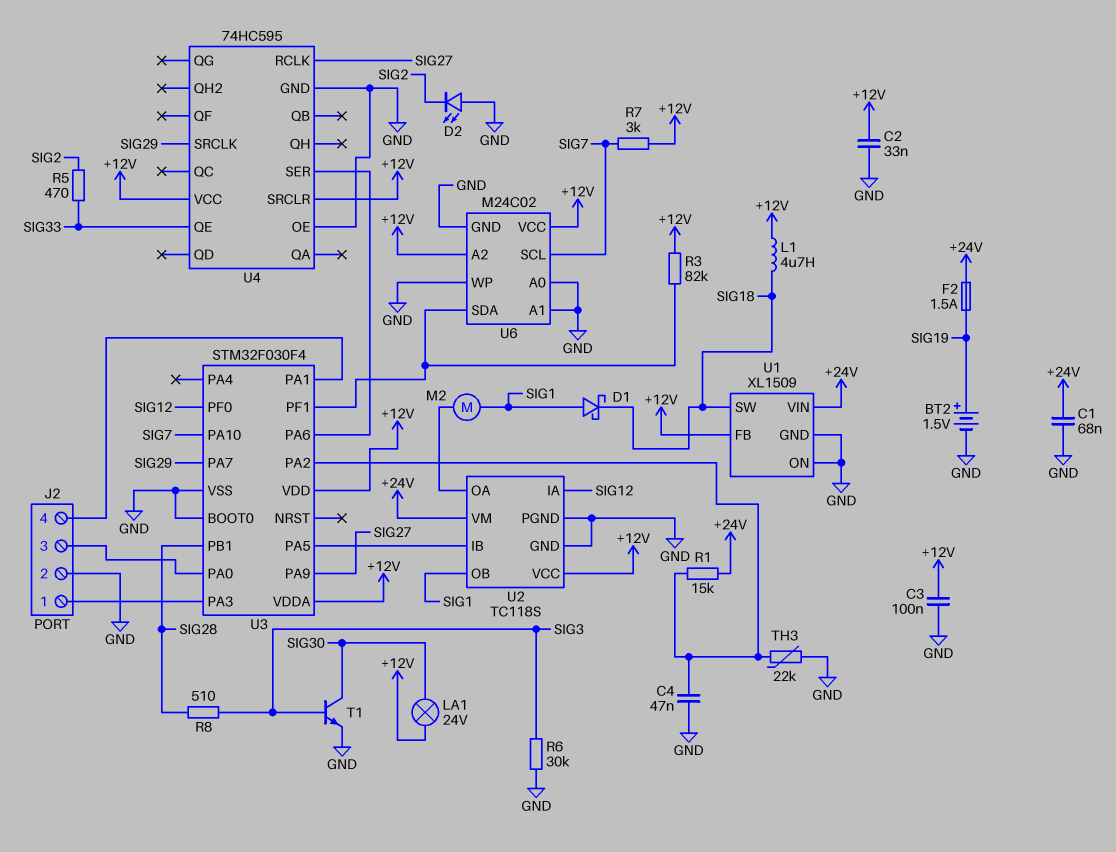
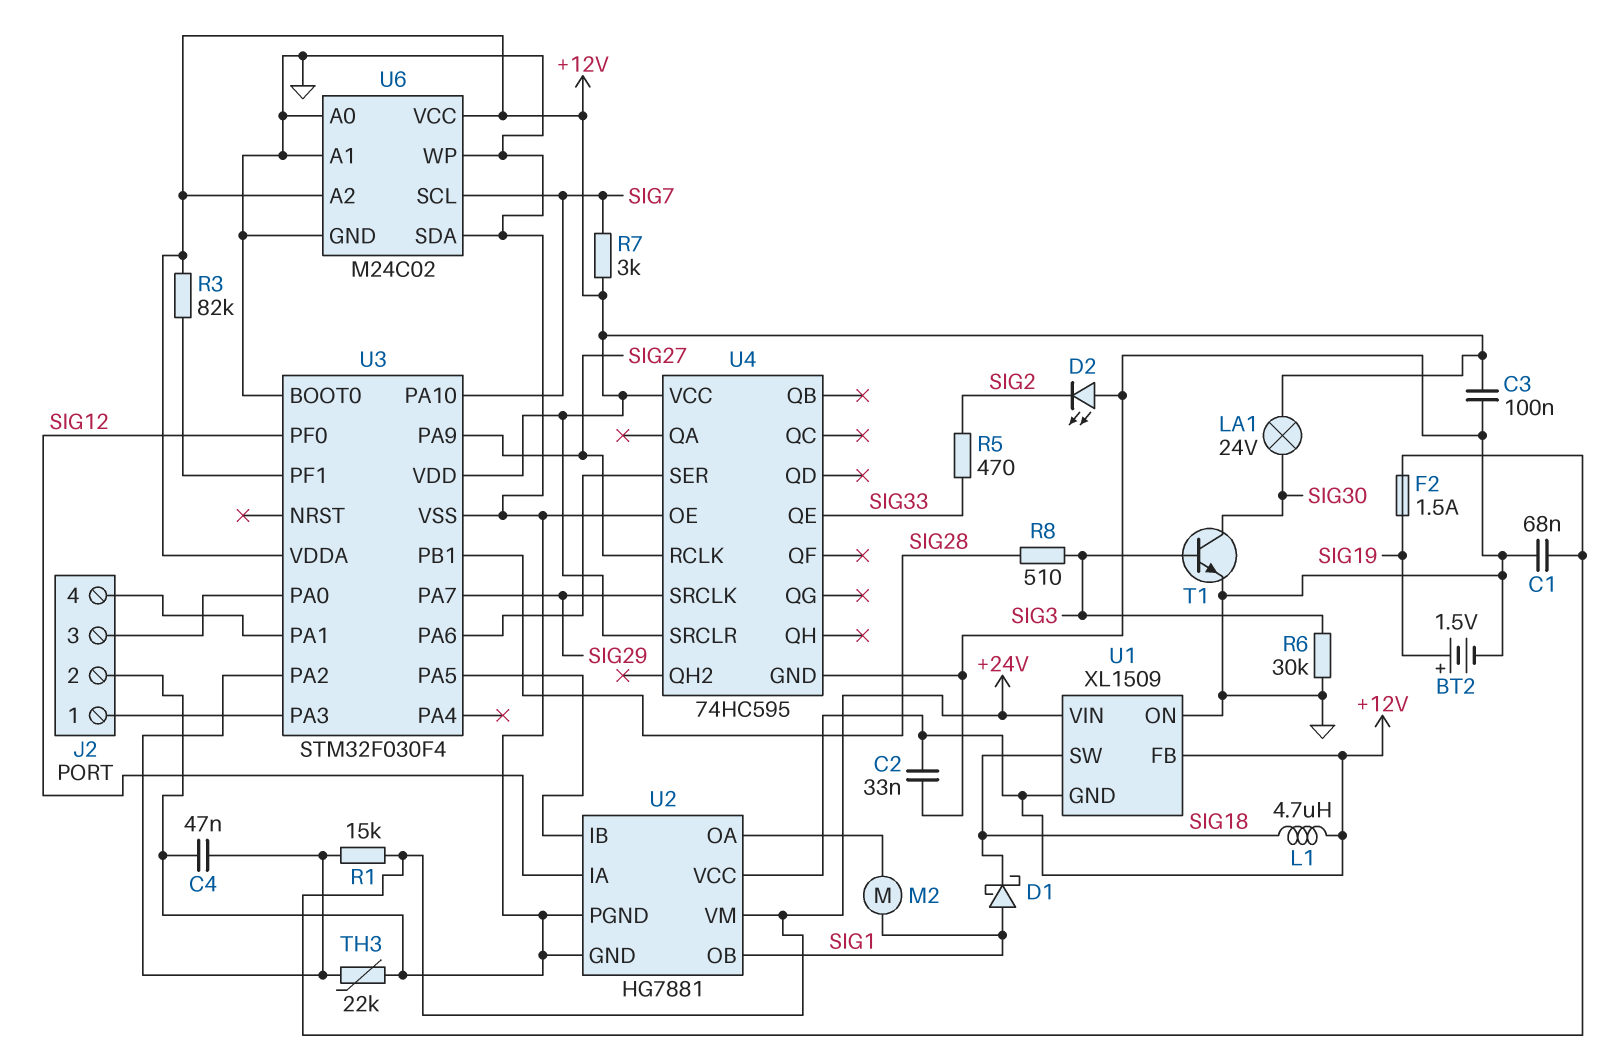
U1 pin GND: GND -> +12V
U2: TC118S -> HG7881
U6 pin SDA: U3/PF1 -> GND

